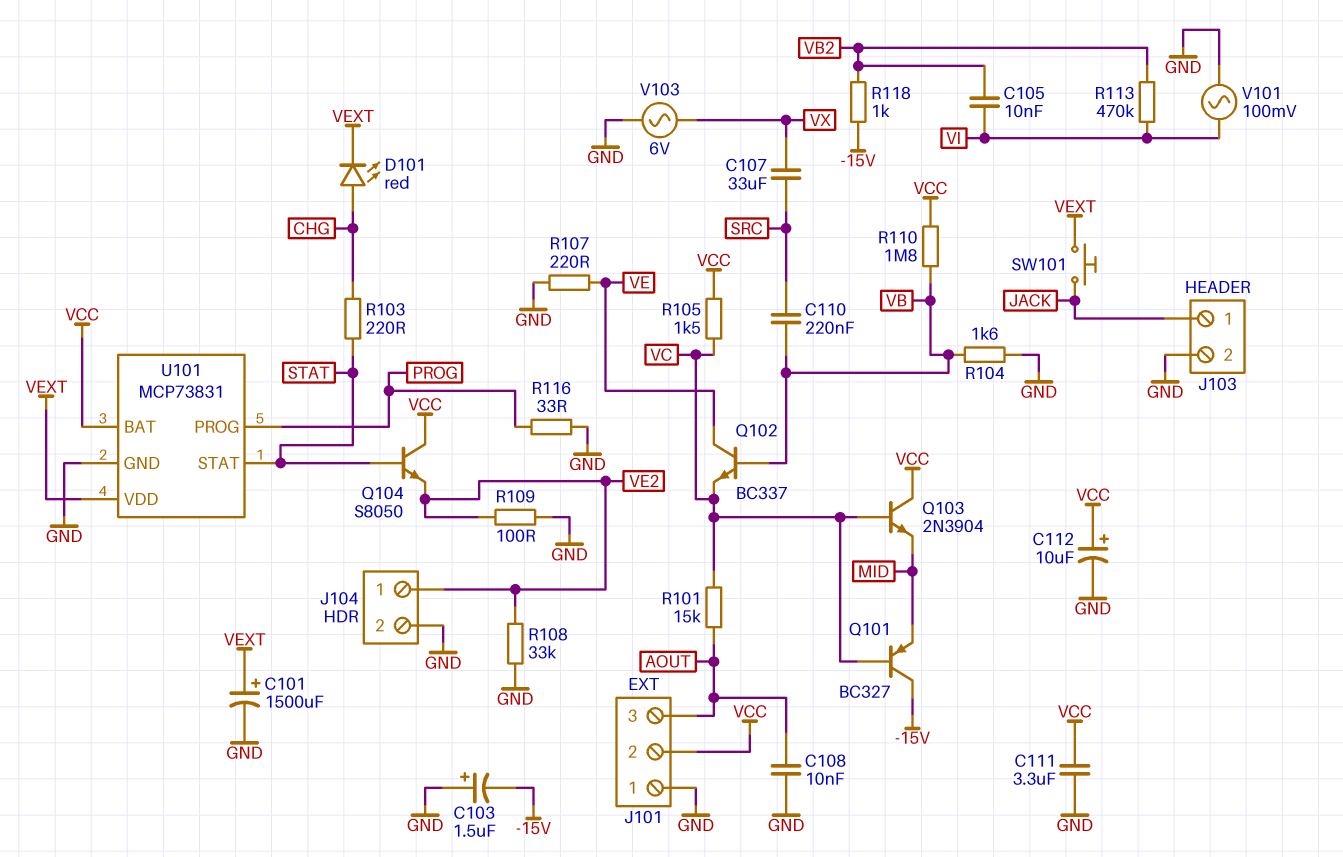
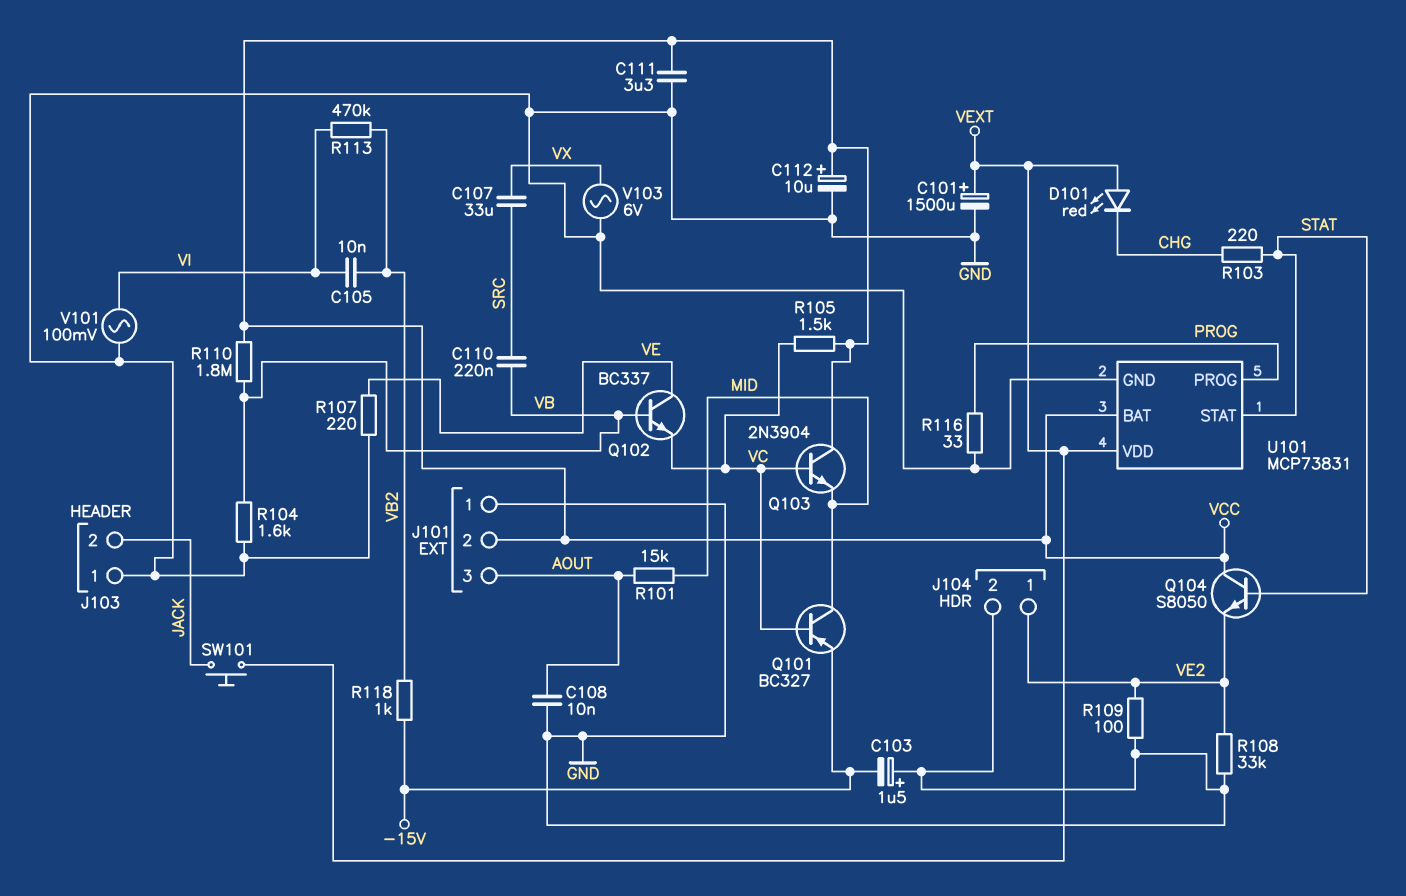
D101: LED red (A CHG, K VEXT) -> LED red (A VEXT, K CHG)
J103 pin 1: JACK -> GND
J103 pin 2: GND -> JACK
Q101: PNP BC327 (B VC, C -15V, E MID) -> PNP BC327 (B VC, C MID, E -15V)
R101: 15k (AOUT, VC) -> 15k (AOUT, MID)

